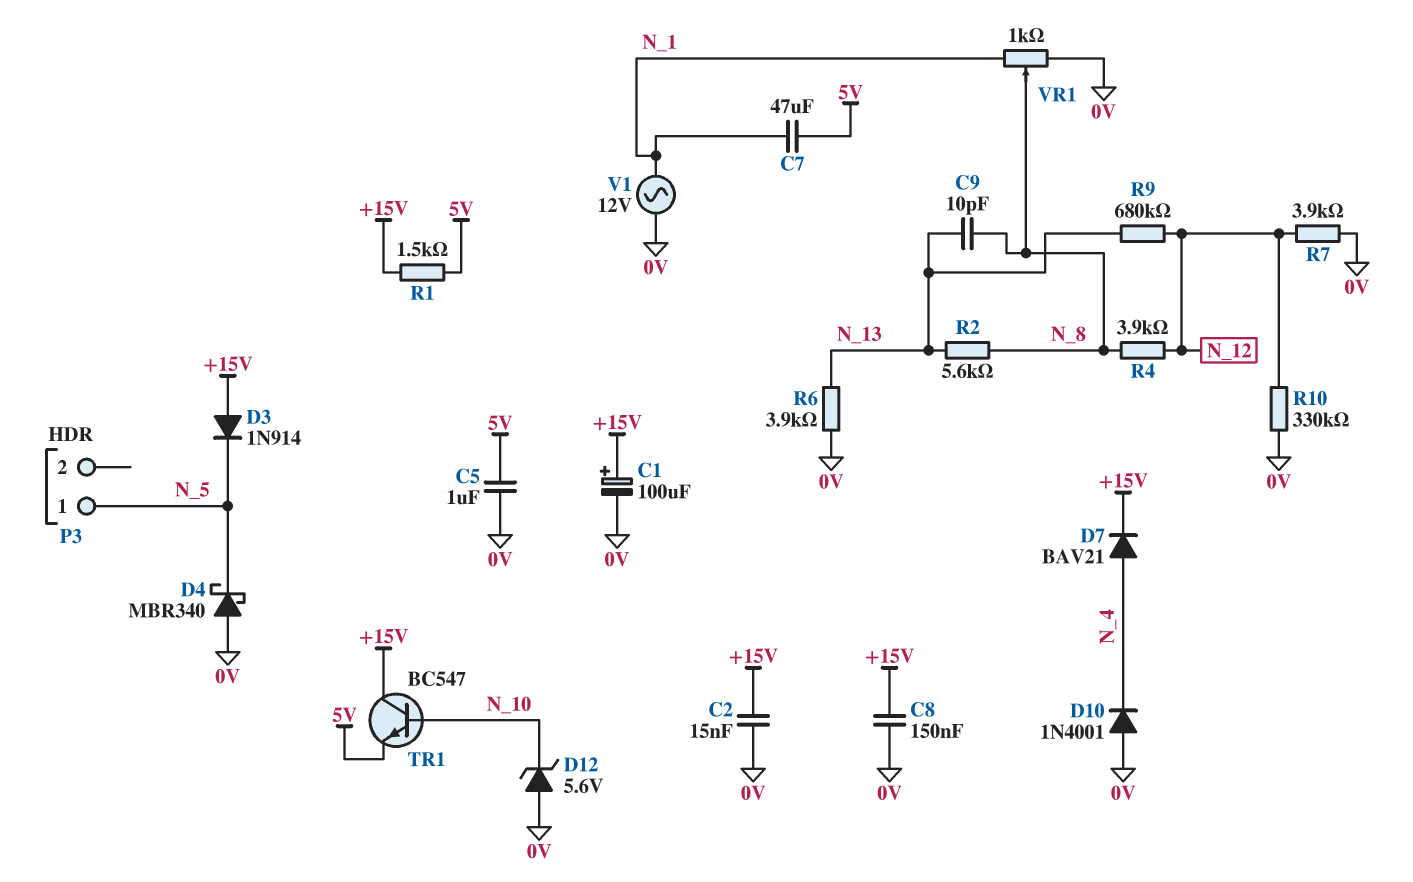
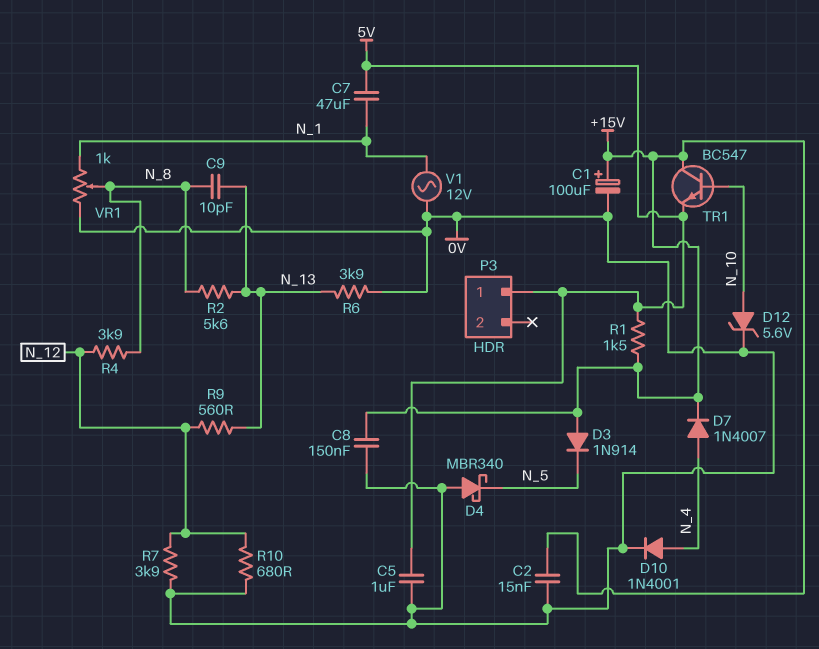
D7: diode BAV21 (A N_4, K +15V) -> diode 1N4007 (A N_4, K +15V)
D10: diode 1N4001 (A 0V, K N_4) -> diode 1N4001 (A N_4, K 0V)
D12: zener 5.6V (A 0V, K N_10) -> zener 5.6V (A N_10, K 0V)
P3 pin 1: N_5 -> 5V
R9: 680k (N_12, N_13) -> 560 (N_12, N_13)
R10: 330k (0V, N_12) -> 680 (0V, N_12)

